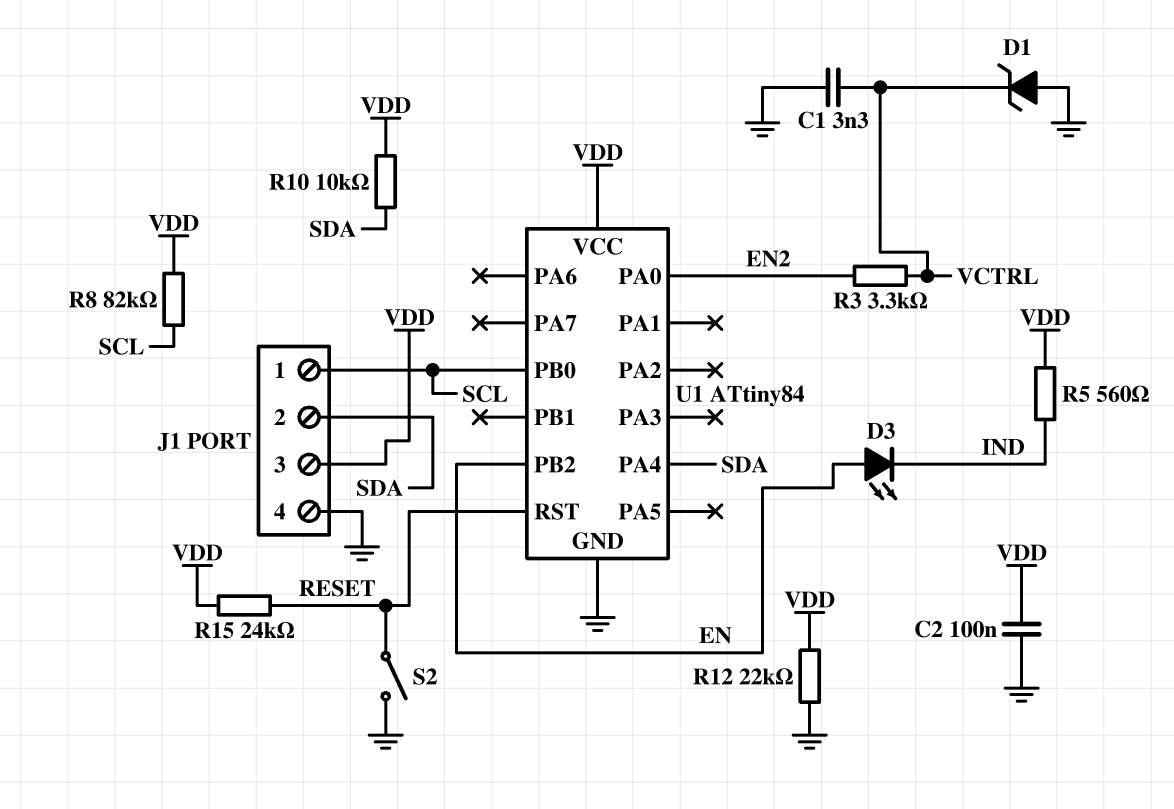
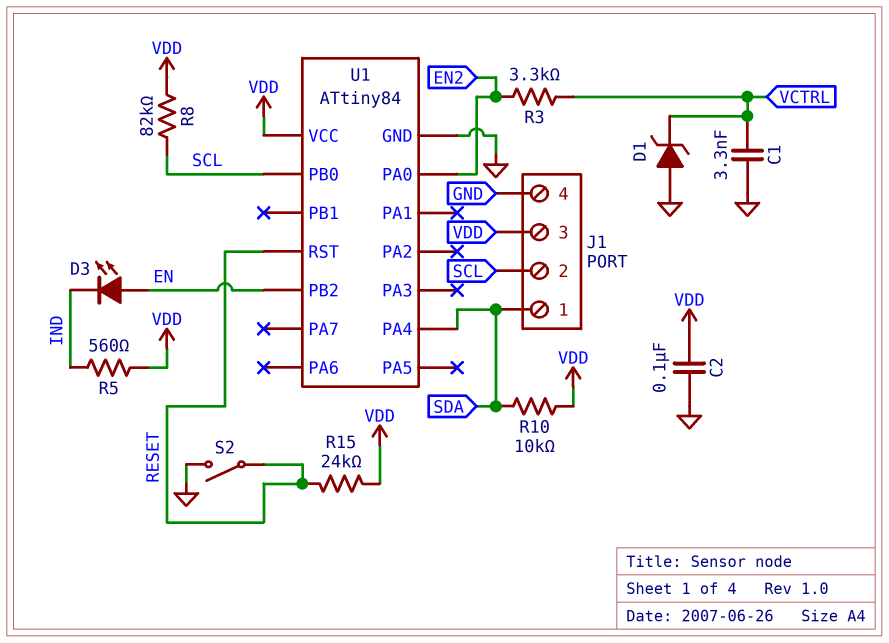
J1 pin 1: SCL -> SDA
J1 pin 2: SDA -> SCL
R12: 22k (GND, VDD) -> none

